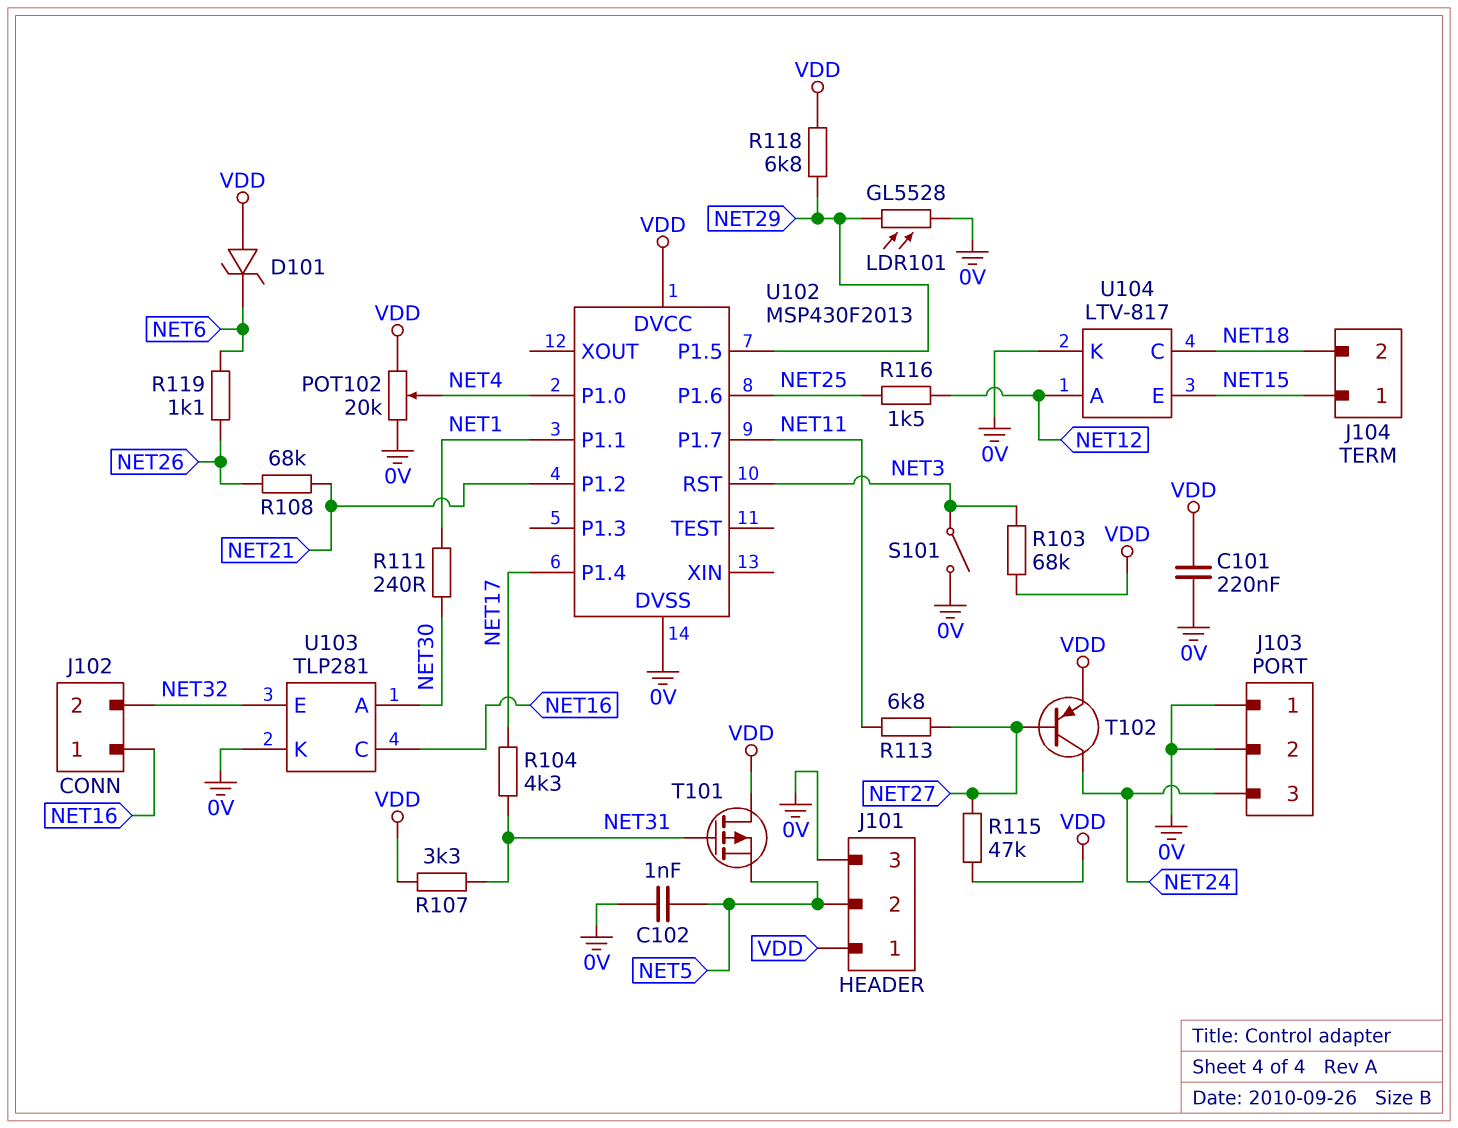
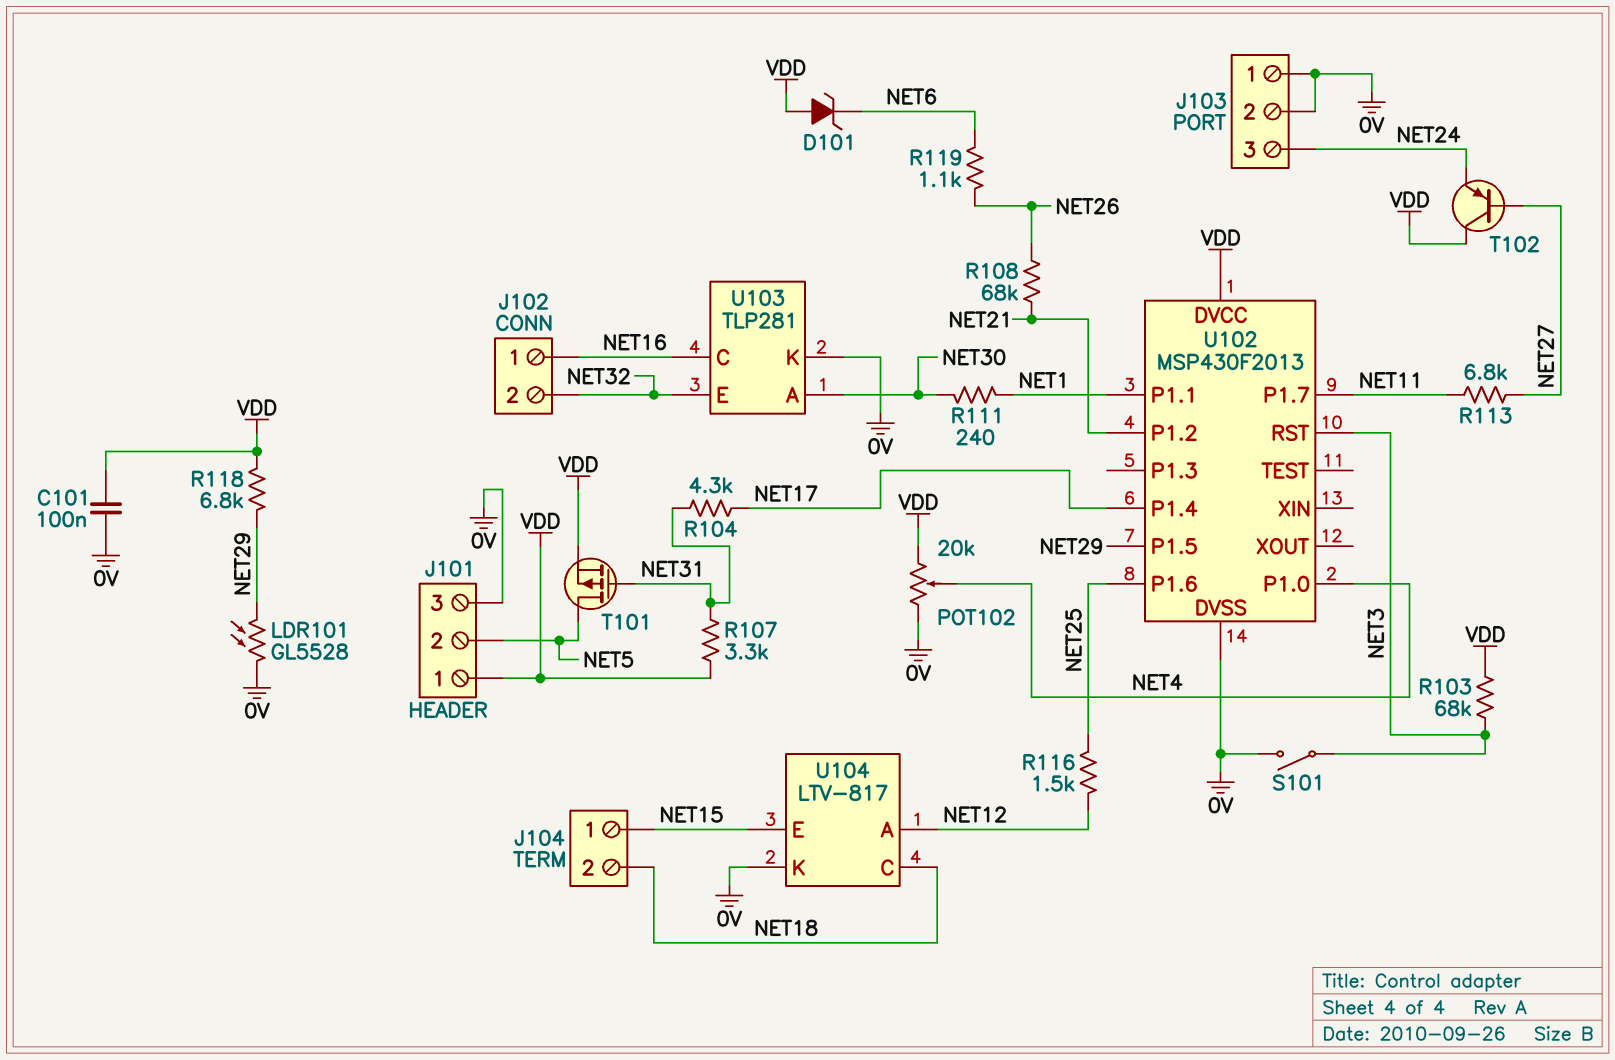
C101: 220nF (0V, VDD) -> 100nF (0V, VDD)
C102: 1nF (0V, NET5) -> none
R115: 47k (NET27, VDD) -> none
T101: PMOS (G NET31, D VDD, S NET5) -> PMOS (G NET31, D NET5, S VDD)
T102: PNP (B NET27, C NET24, E VDD) -> PNP (B NET27, C VDD, E NET24)

